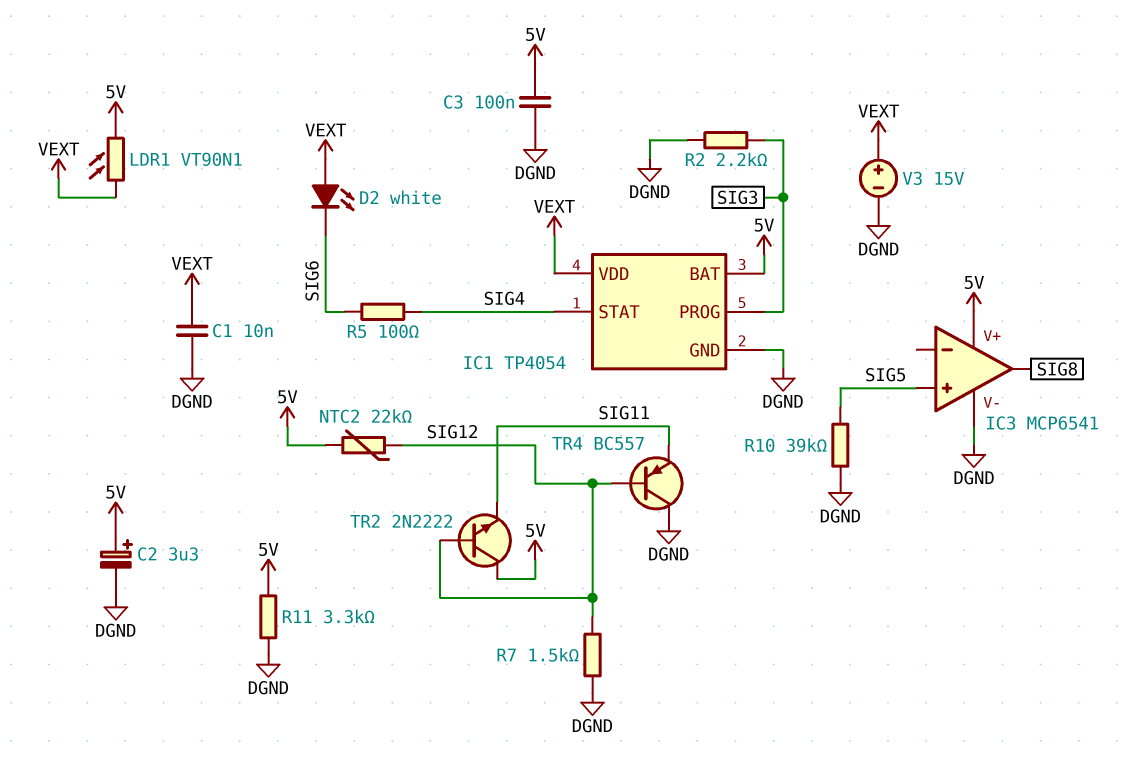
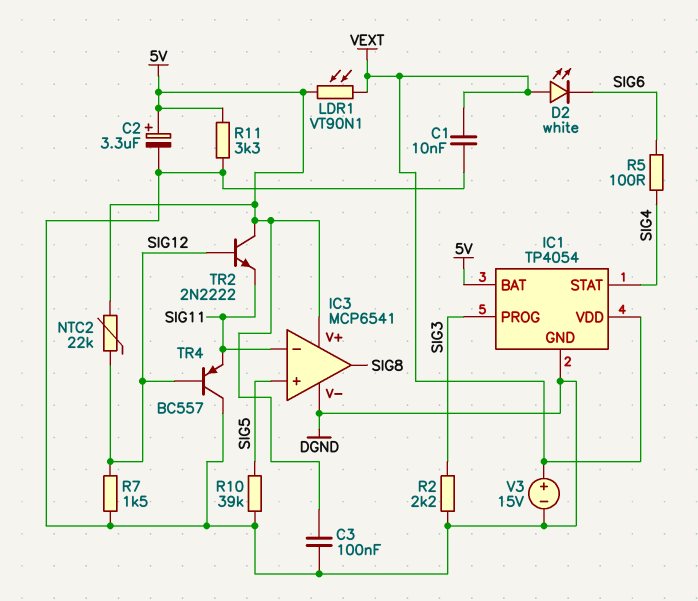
IC3 pin in-: none -> SIG11

